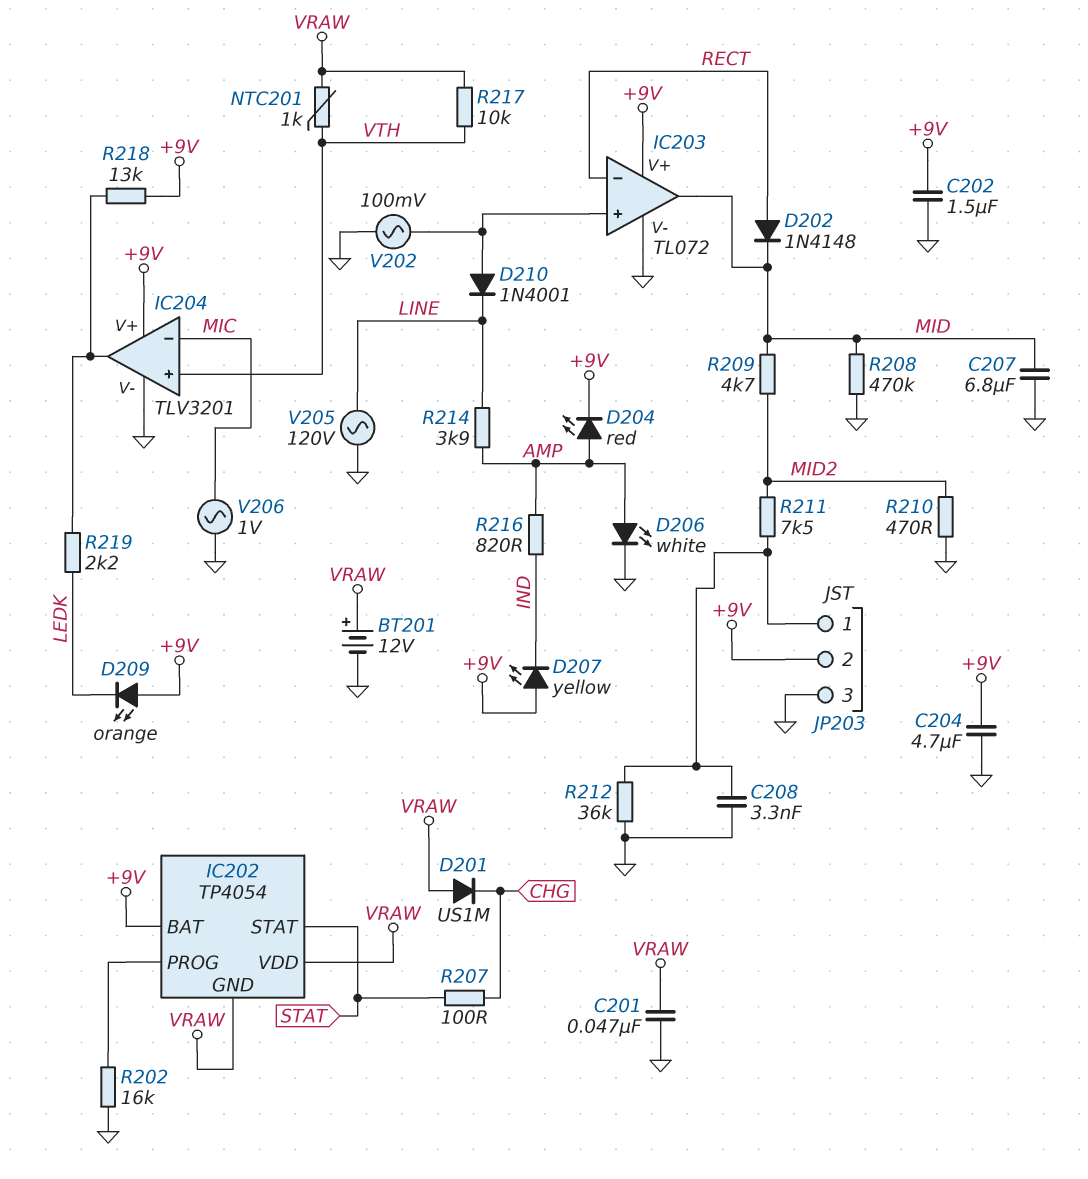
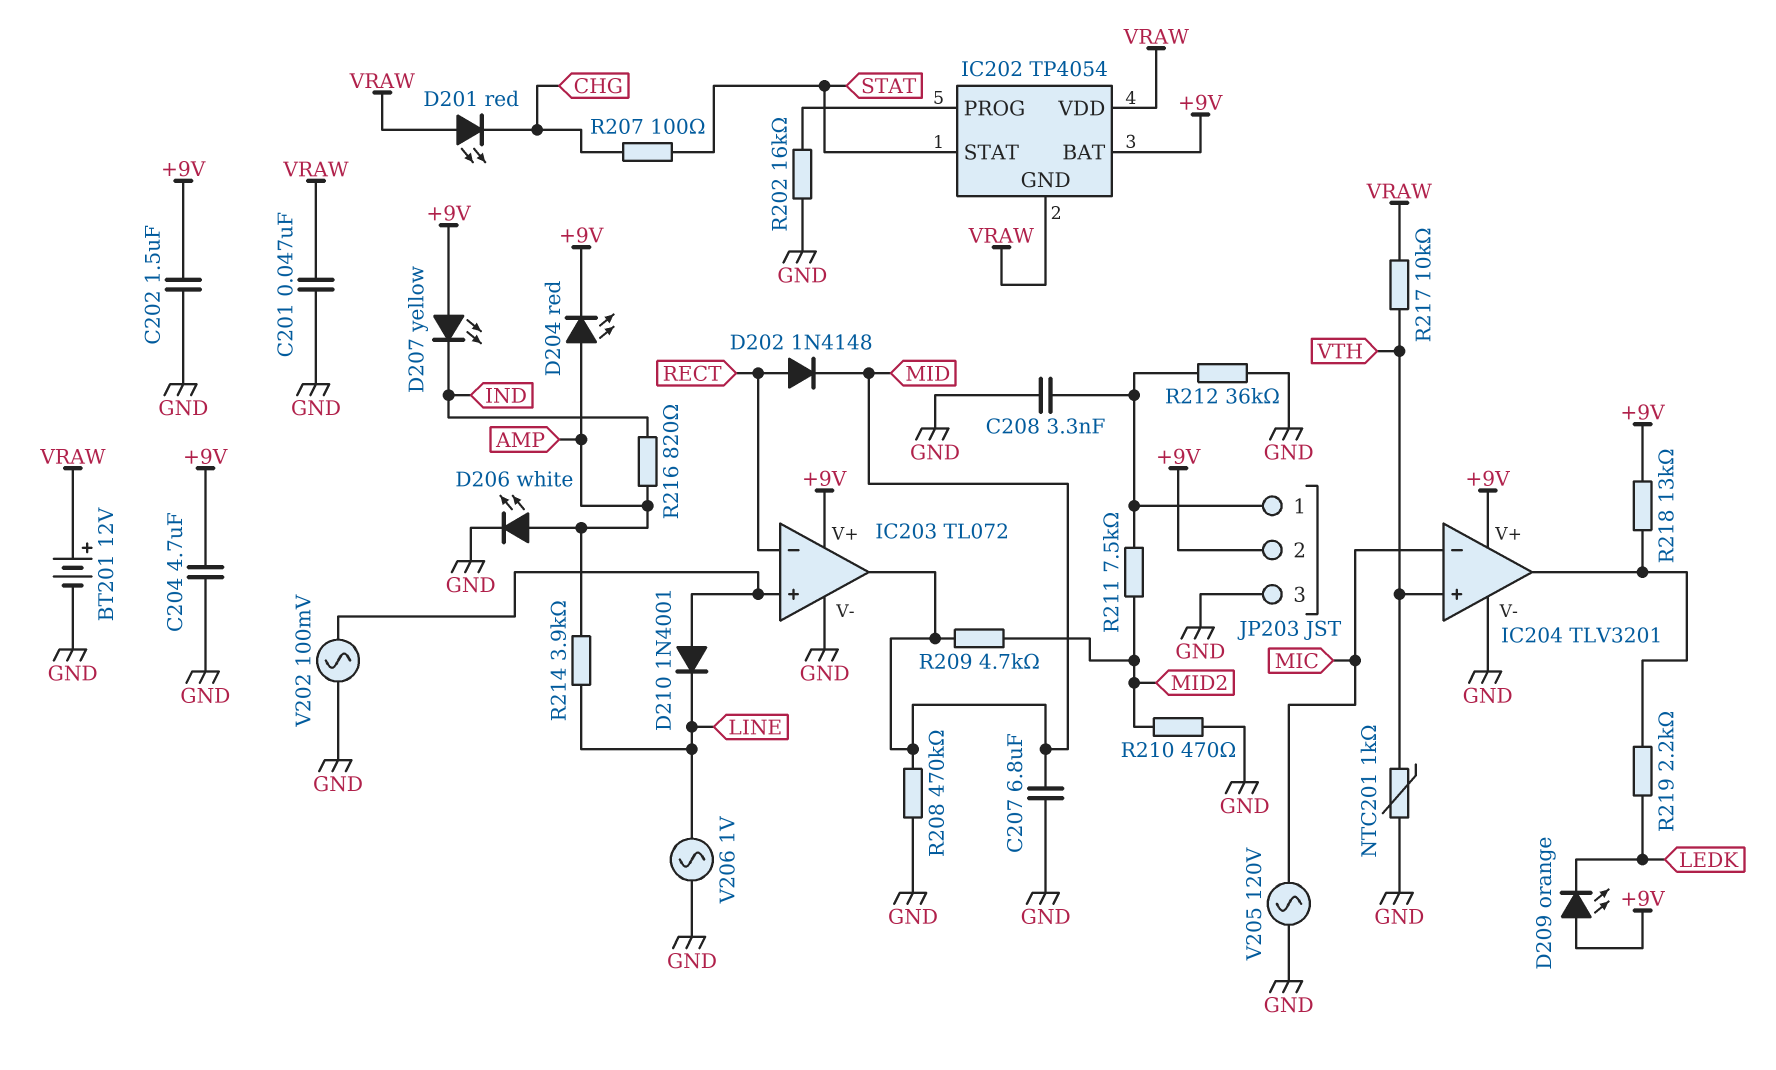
D201: diode US1M (A VRAW, K CHG) -> LED red (A VRAW, K CHG)
NTC201: 1k (VRAW, VTH) -> 1k (GND, VTH)
V205: AC 120V (GND, LINE) -> AC 120V (GND, MIC)
V206: AC 1V (GND, MIC) -> AC 1V (GND, LINE)

